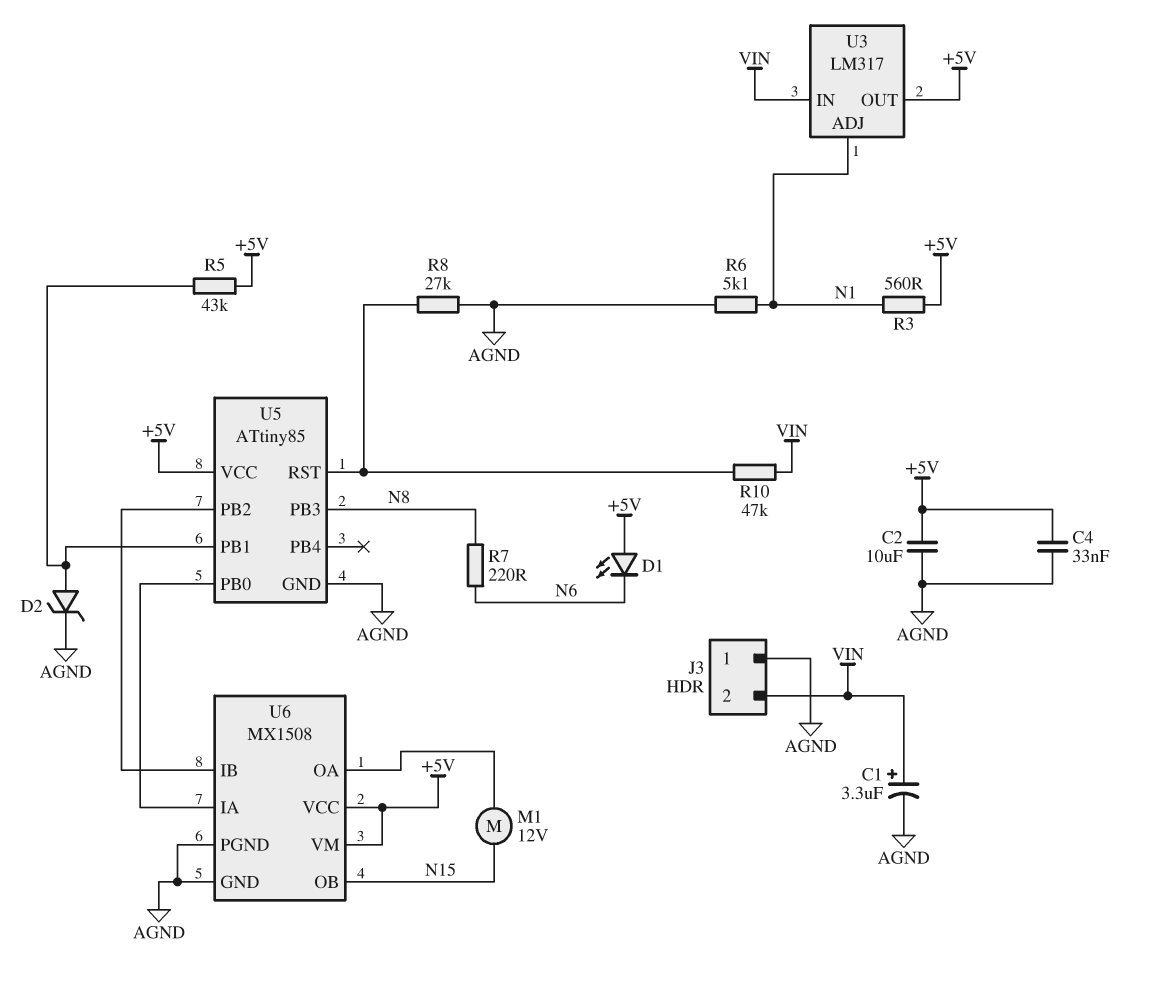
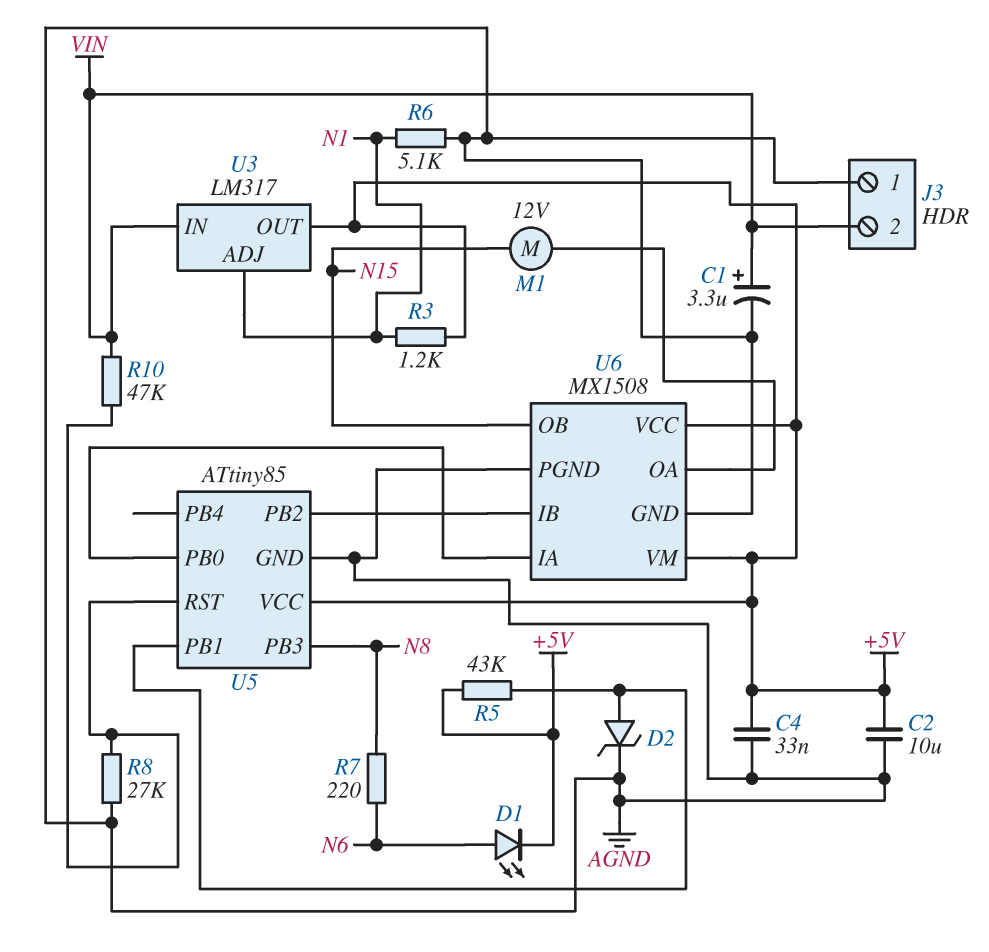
D1: LED (A +5V, K N6) -> LED (A N6, K +5V)
R3: 560 (+5V, N1) -> 1.2k (+5V, N1)

